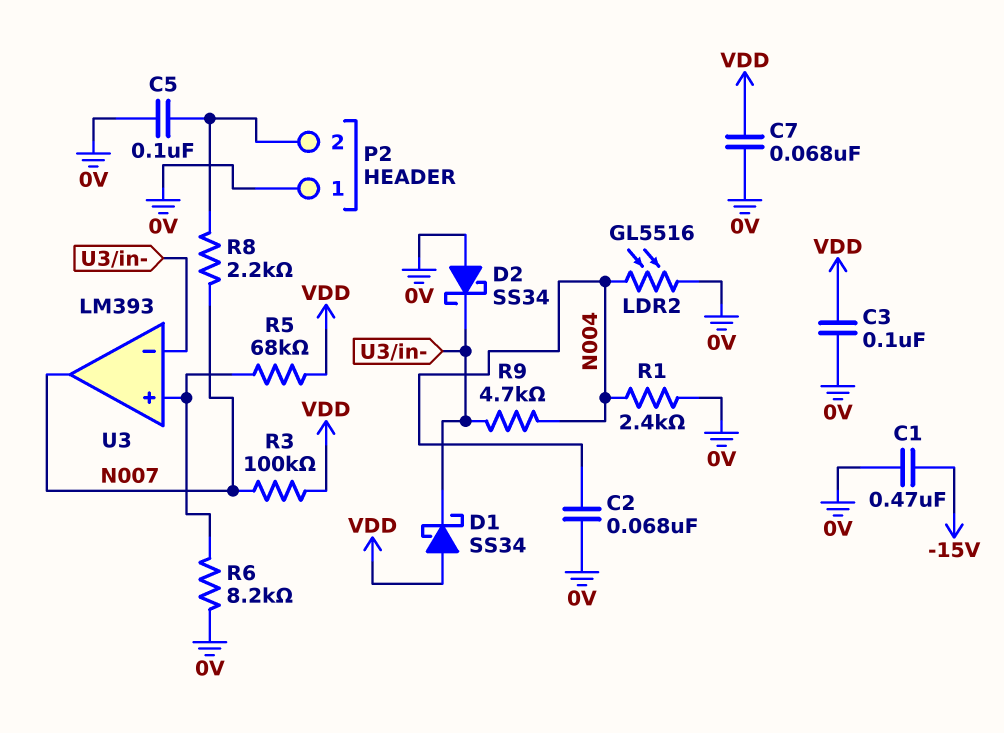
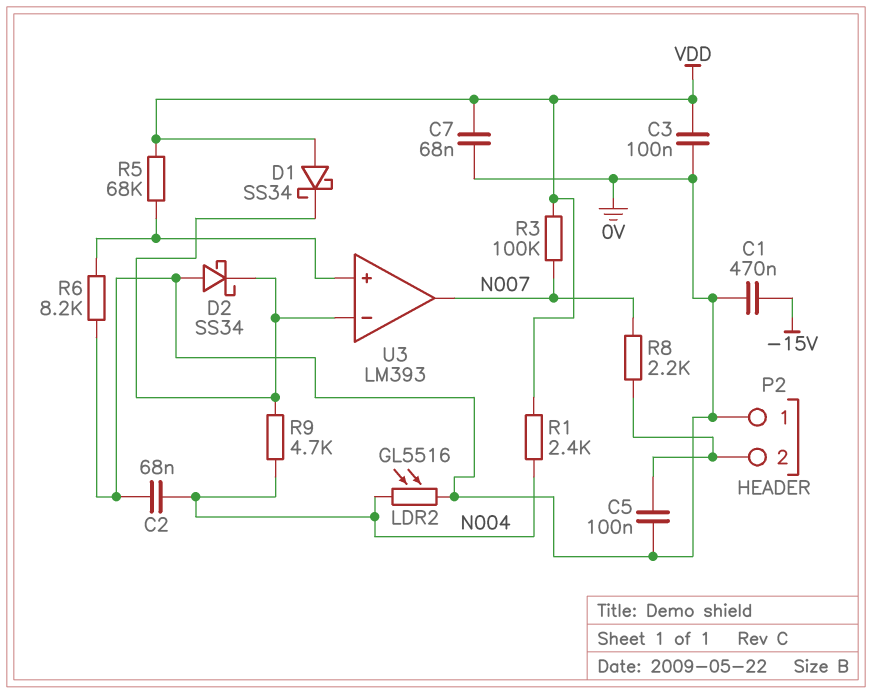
R1: 2.4k (0V, N004) -> 2.4k (N004, VDD)

